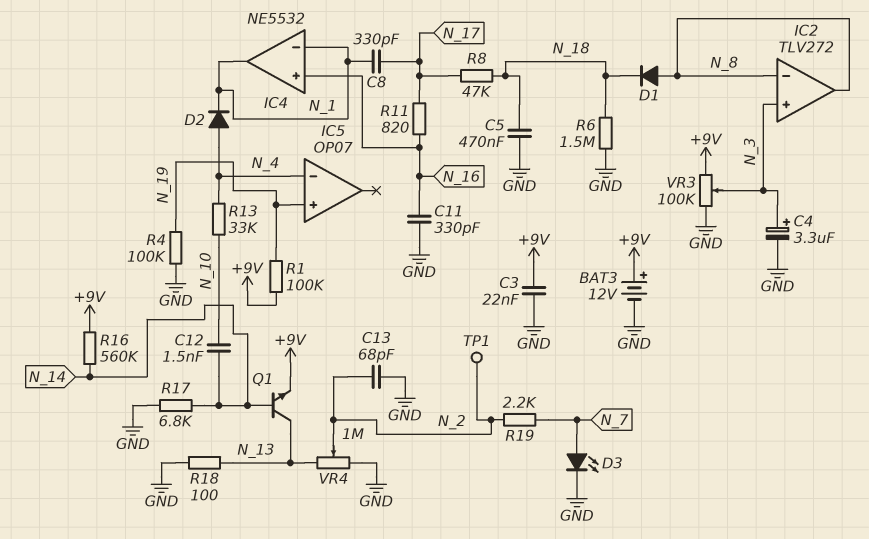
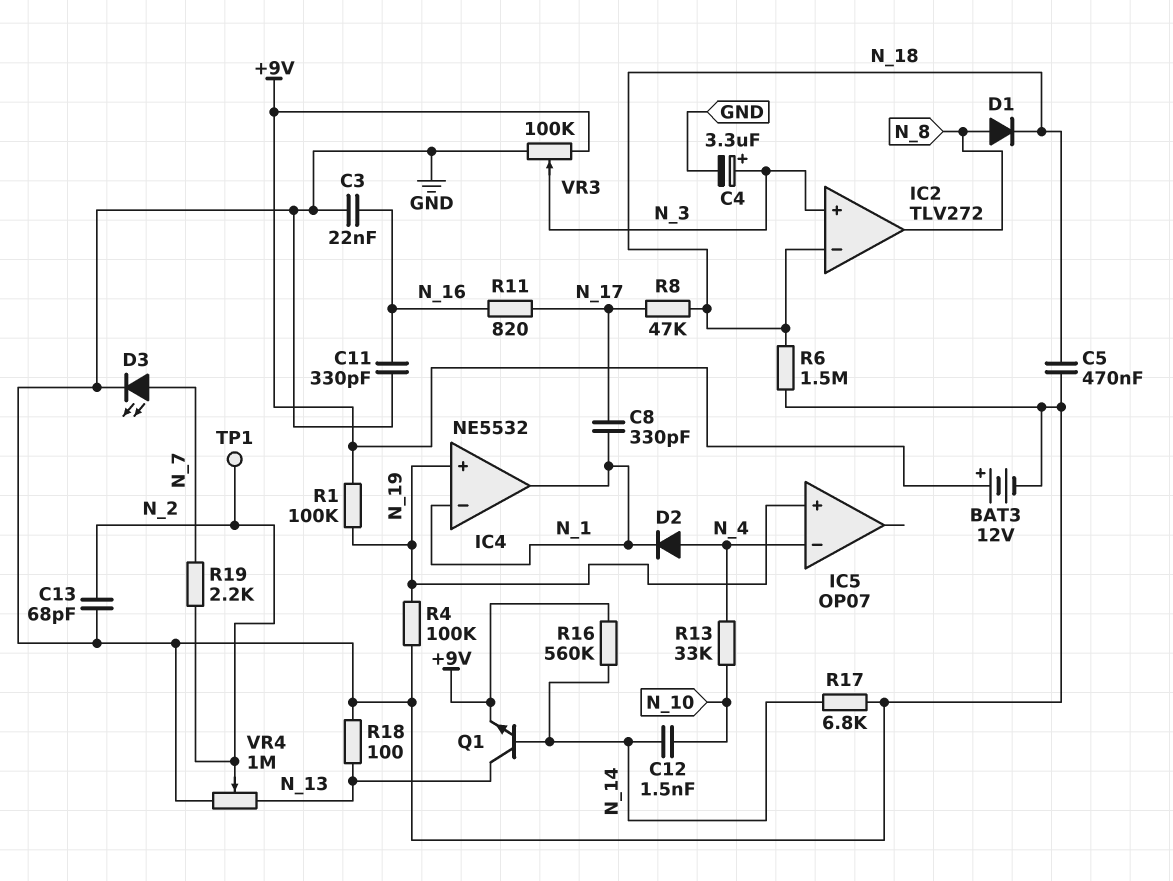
C3: 22nF (+9V, GND) -> 22nF (GND, N_16)
IC2 pin in-: N_8 -> N_18
IC4 pin in+: N_16 -> N_19

